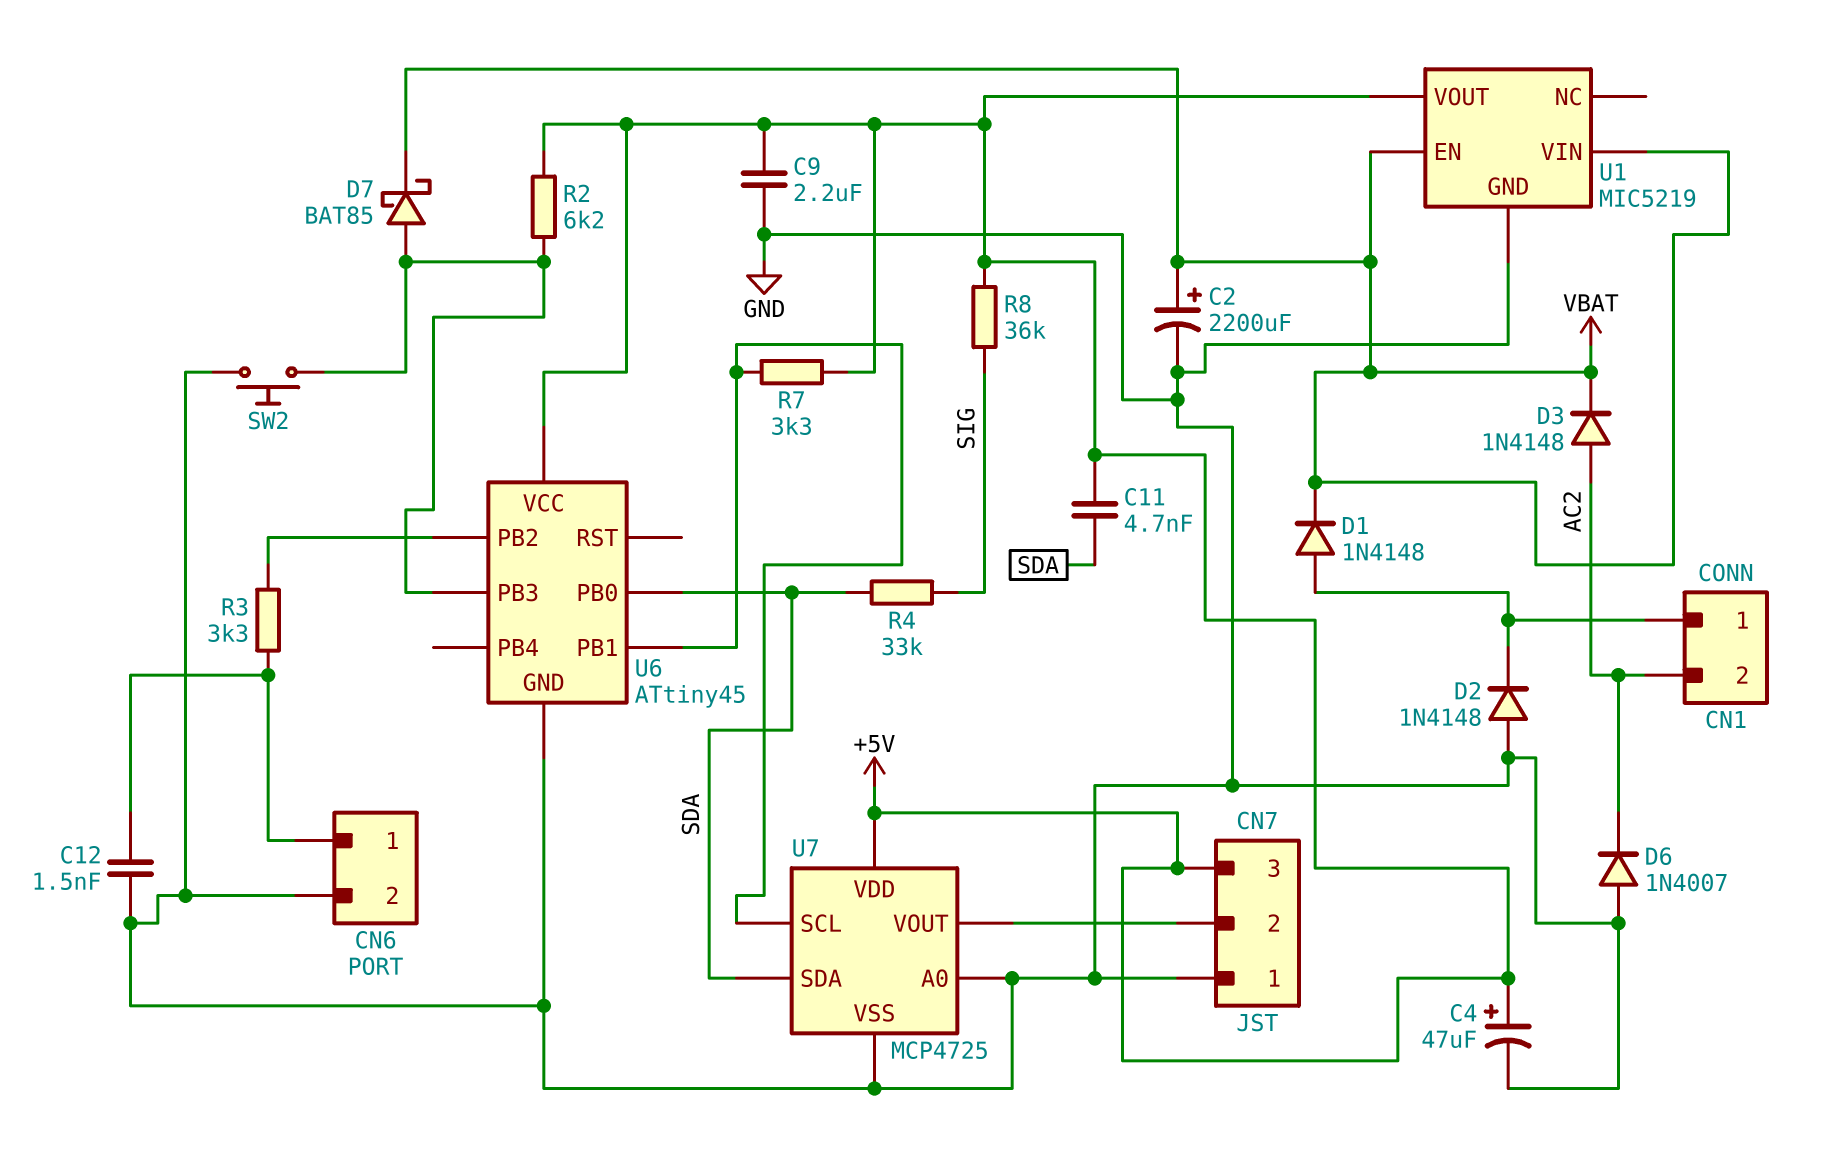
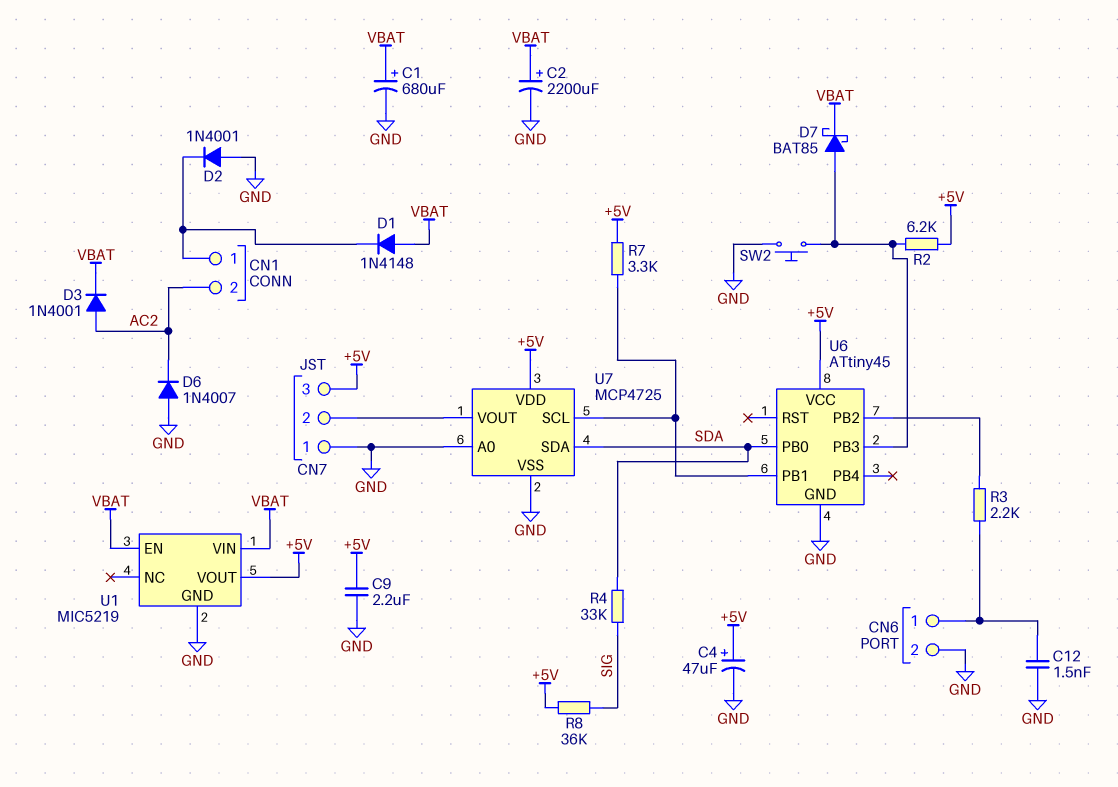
C1: none -> 680uF (plus VBAT, minus GND)
C11: 4.7nF (+5V, SDA) -> none
D1: diode 1N4148 (A CN1/1, K VBAT) -> diode 1N4148 (A VBAT, K CN1/1)
D2: diode 1N4148 (A GND, K CN1/1) -> diode 1N4001 (A GND, K CN1/1)
D3: diode 1N4148 (A AC2, K VBAT) -> diode 1N4001 (A AC2, K VBAT)
R3: 3.3k (CN6/1, U6/PB2) -> 2.2k (CN6/1, U6/PB2)

